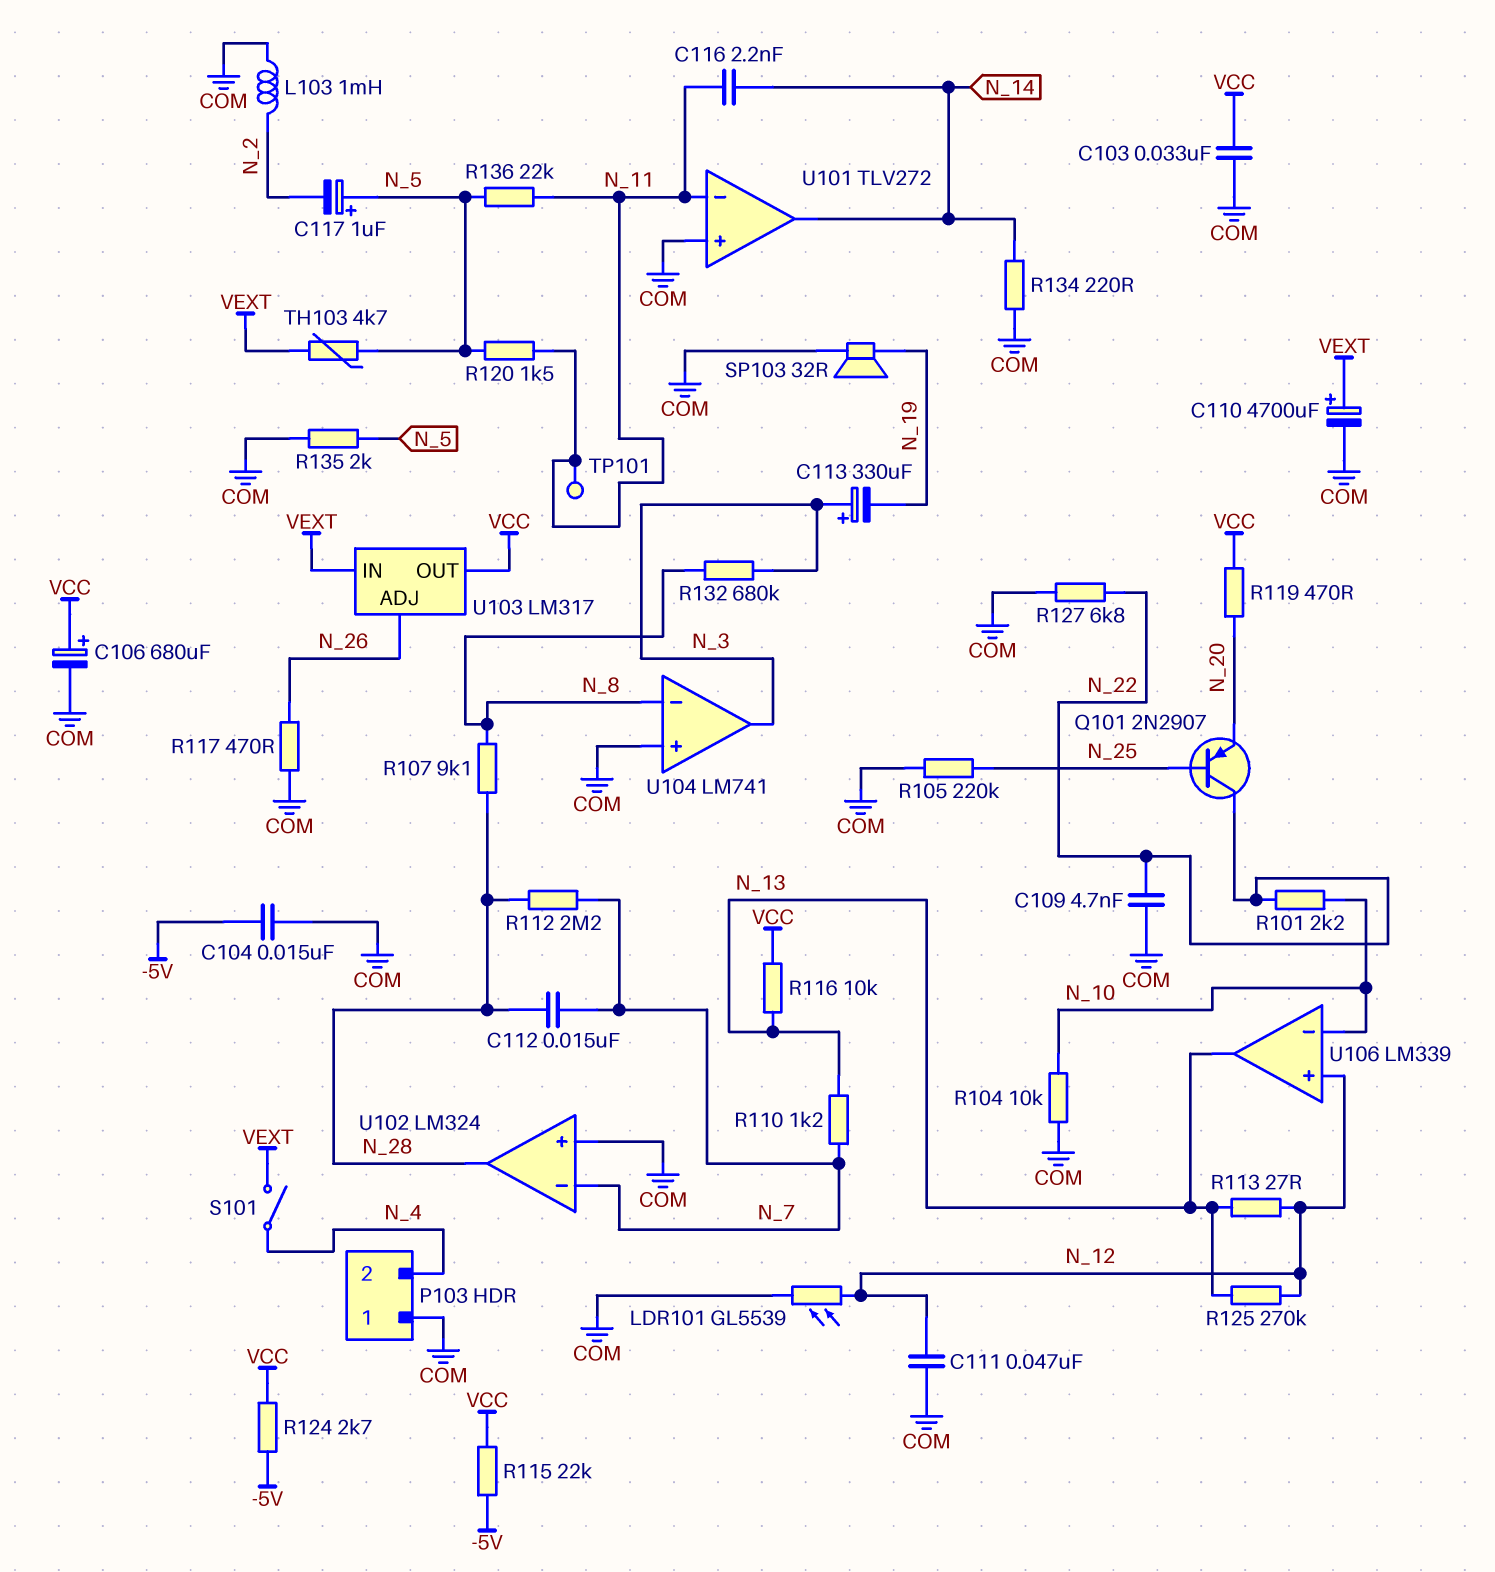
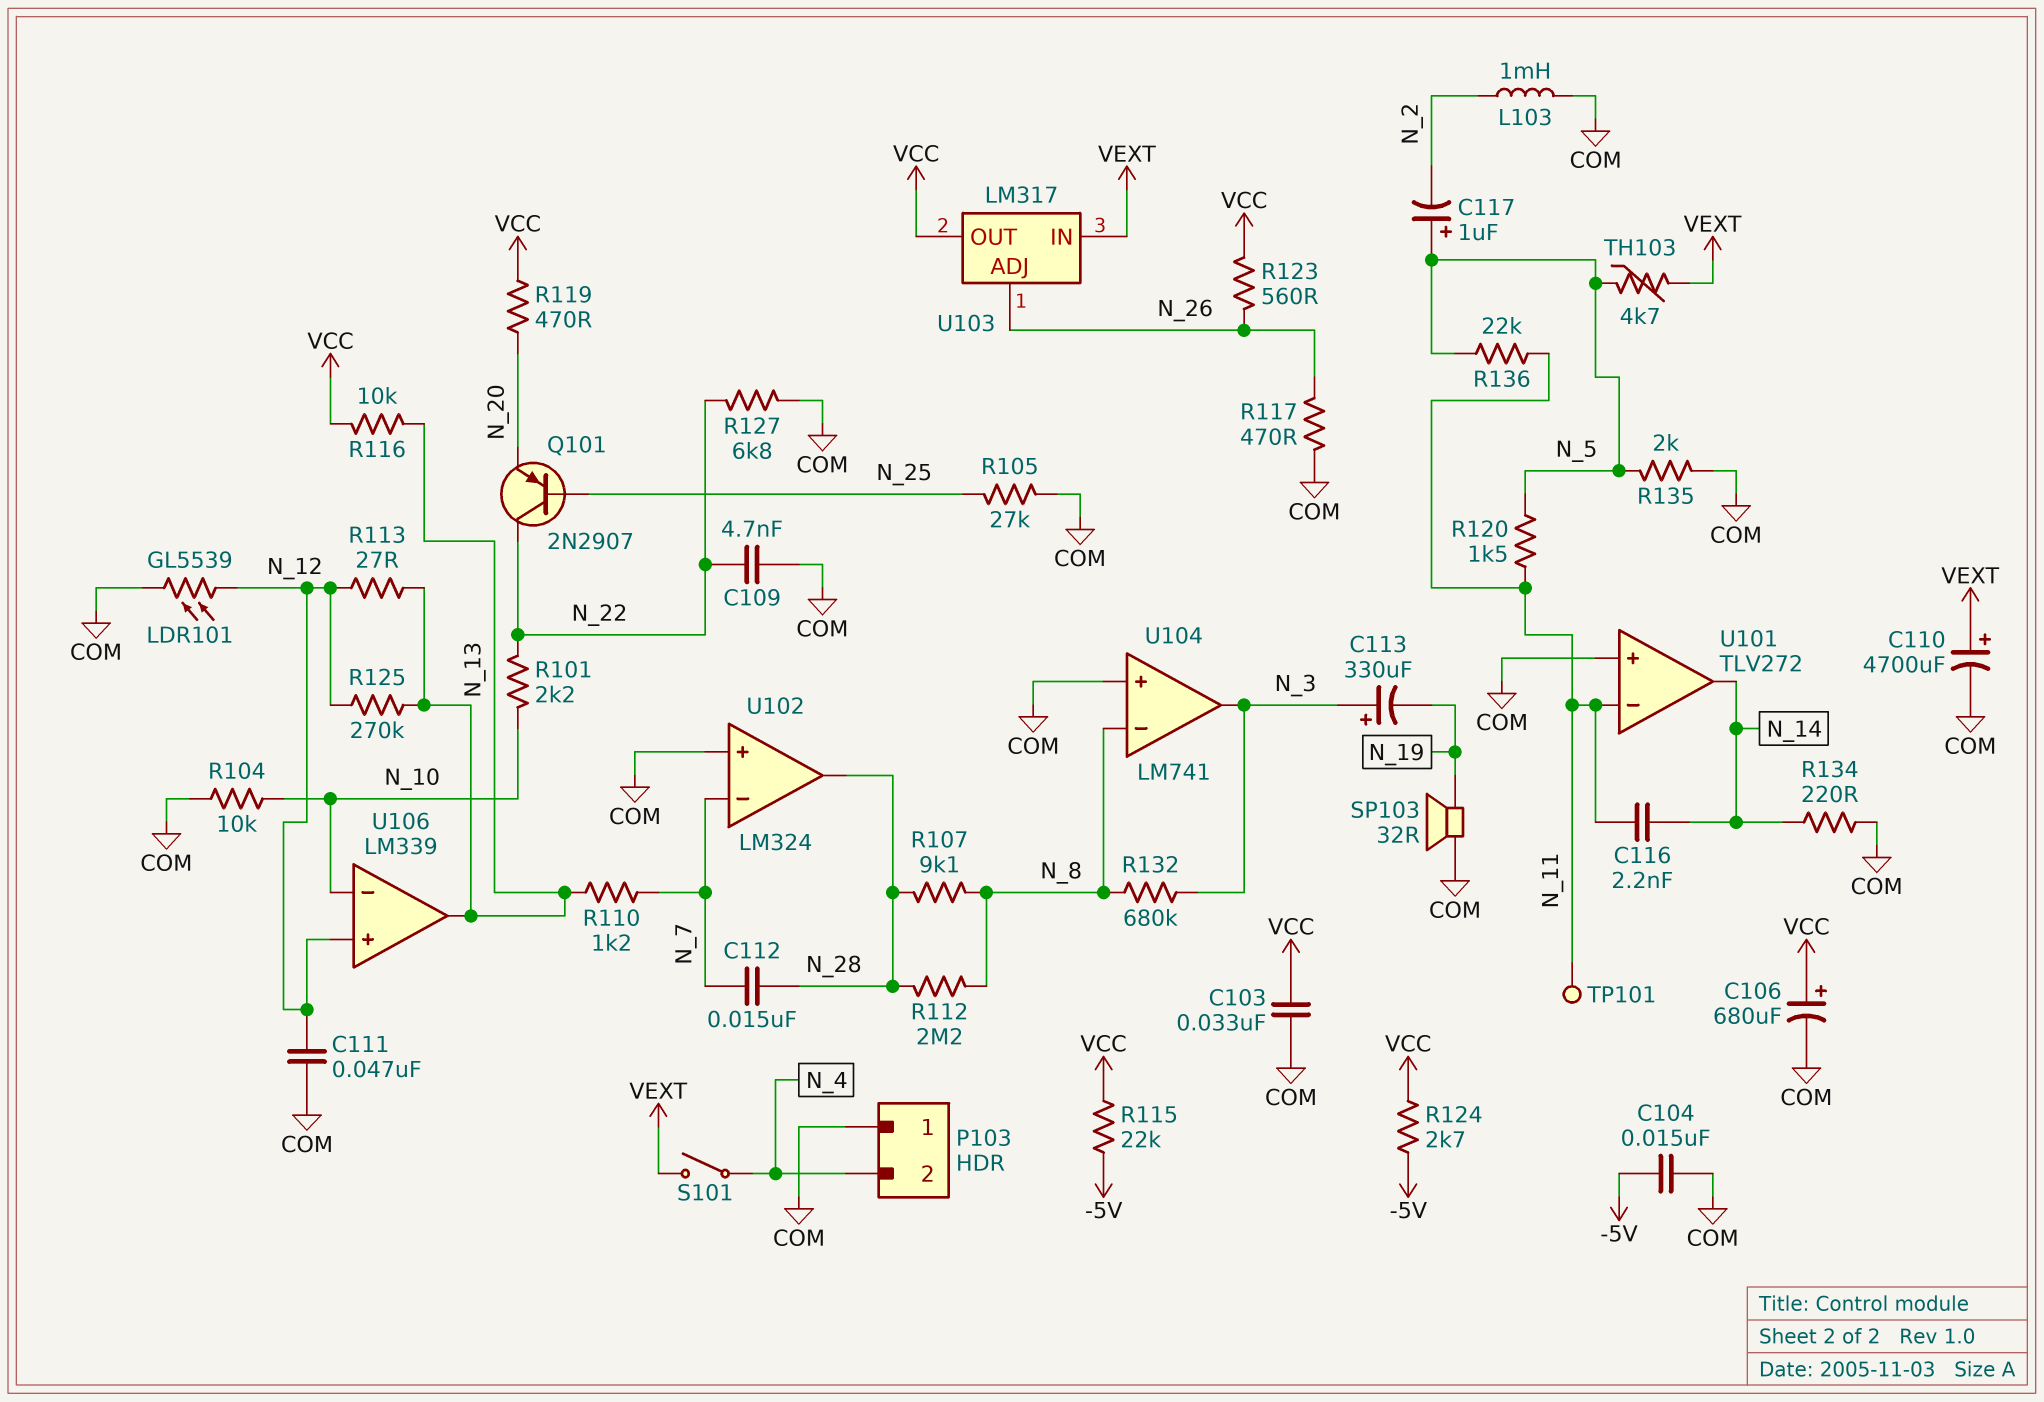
R105: 220k (COM, N_25) -> 27k (COM, N_25)
R112: 2.2M (N_7, N_28) -> 2.2M (N_8, N_28)
R123: none -> 560 (N_26, VCC)

